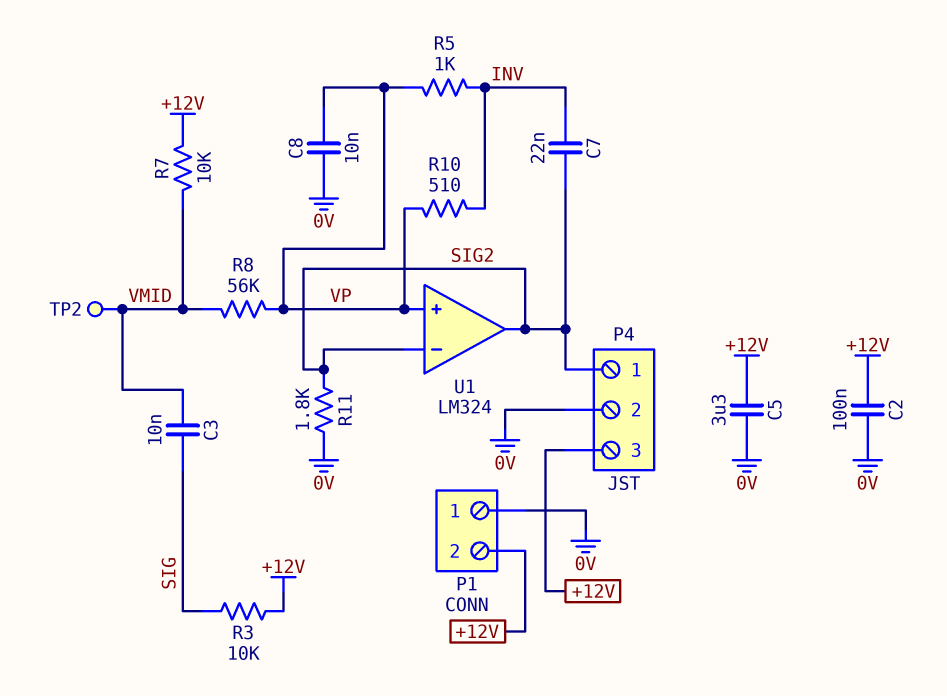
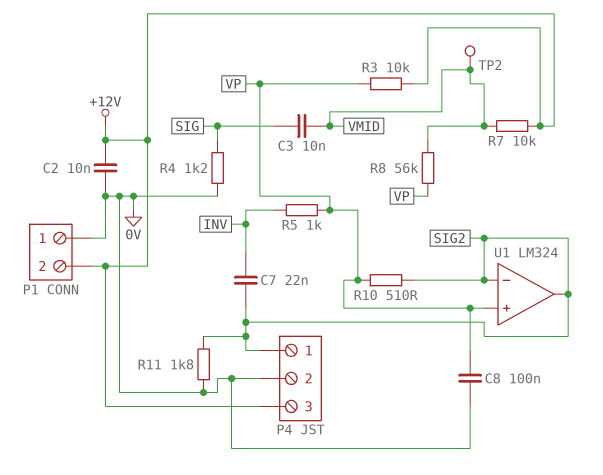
C2: 100nF (+12V, 0V) -> 10nF (+12V, 0V)
C5: 3.3uF (+12V, 0V) -> none
C8: 10nF (0V, VP) -> 100nF (0V, VP)
R3: 10k (+12V, SIG) -> 10k (+12V, VP)
R4: none -> 1.2k (0V, SIG)
R10: 510 (INV, VP) -> 510 (SIG2, VP)

